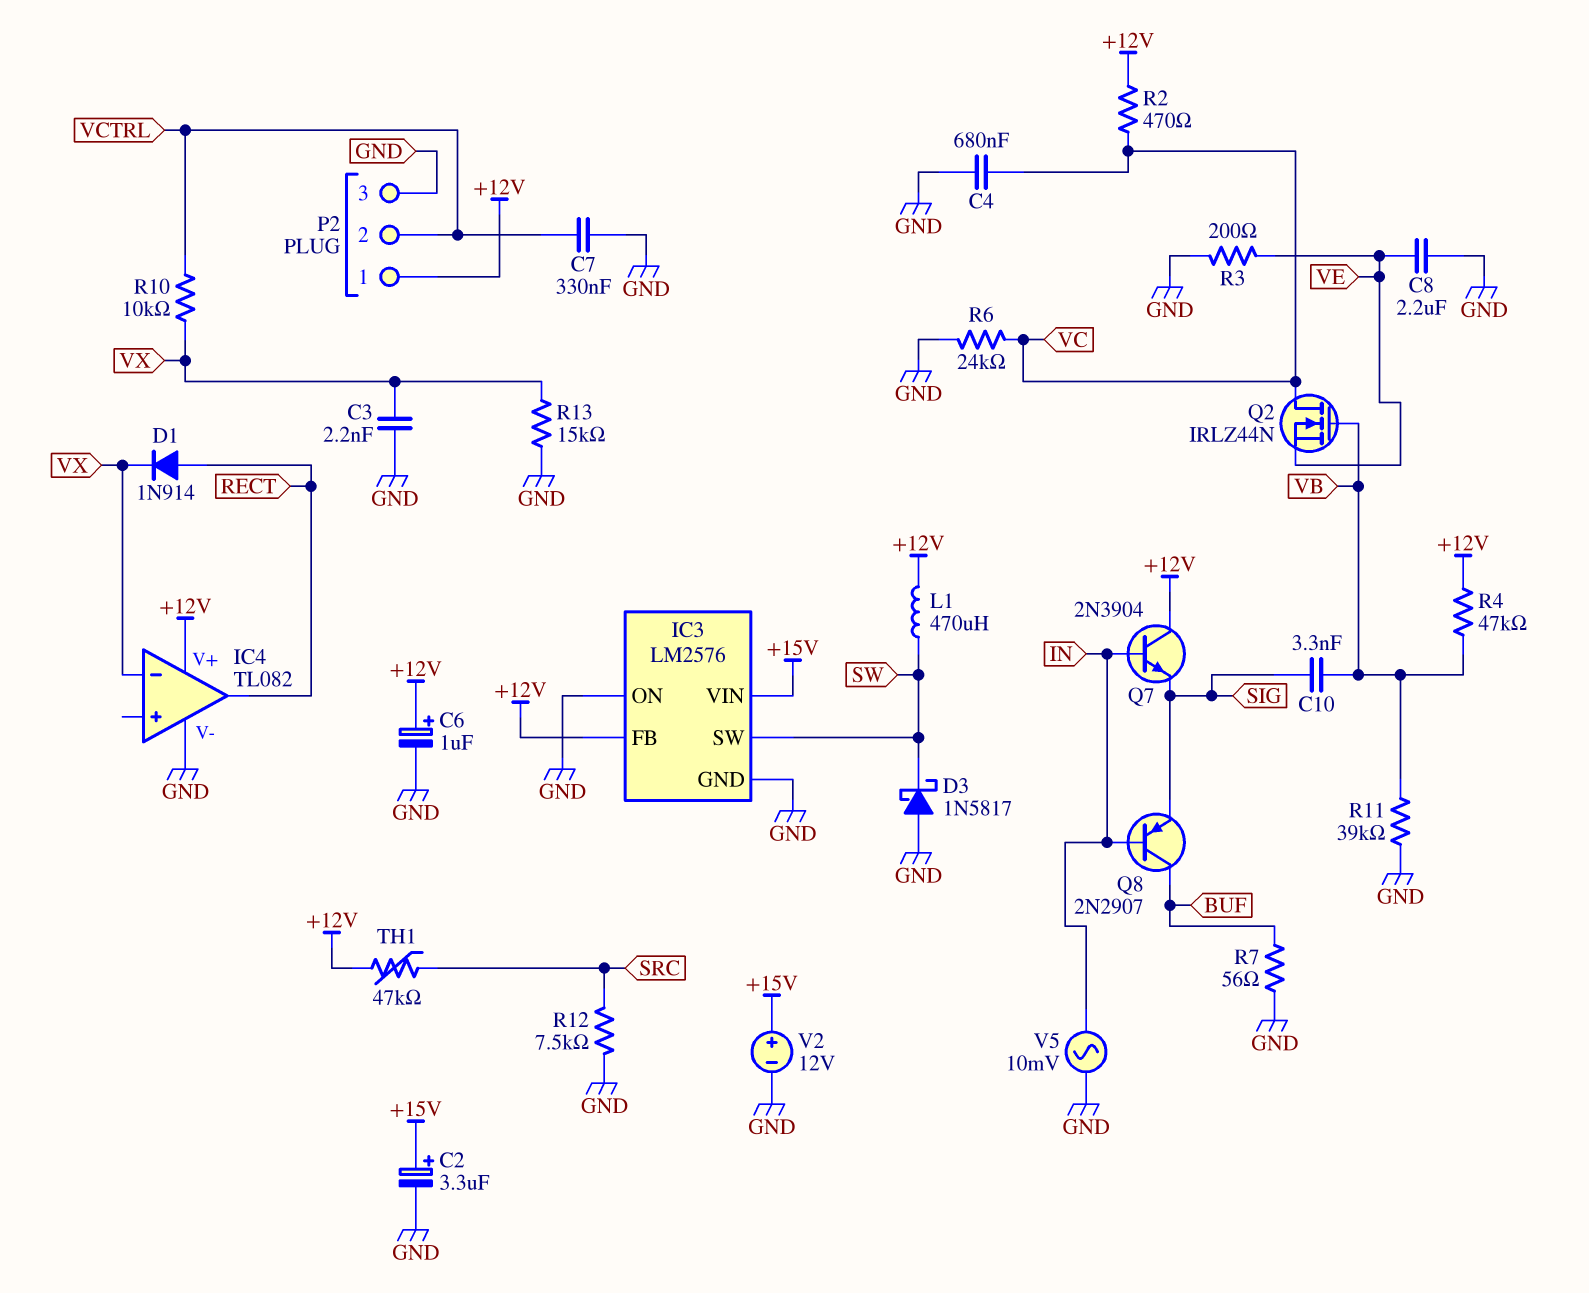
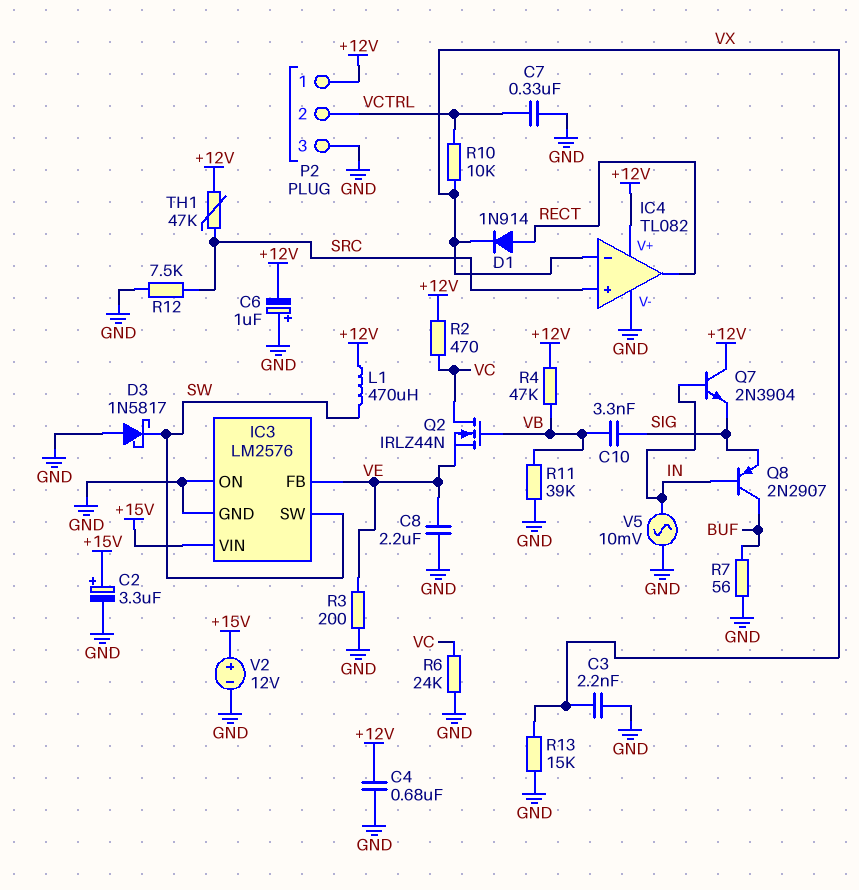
C4: 680nF (GND, VC) -> 680nF (+12V, GND)
C6: 1uF (plus +12V, minus GND) -> 1uF (plus GND, minus +12V)
IC3 pin FB: +12V -> VE
IC4 pin in+: none -> SRC

